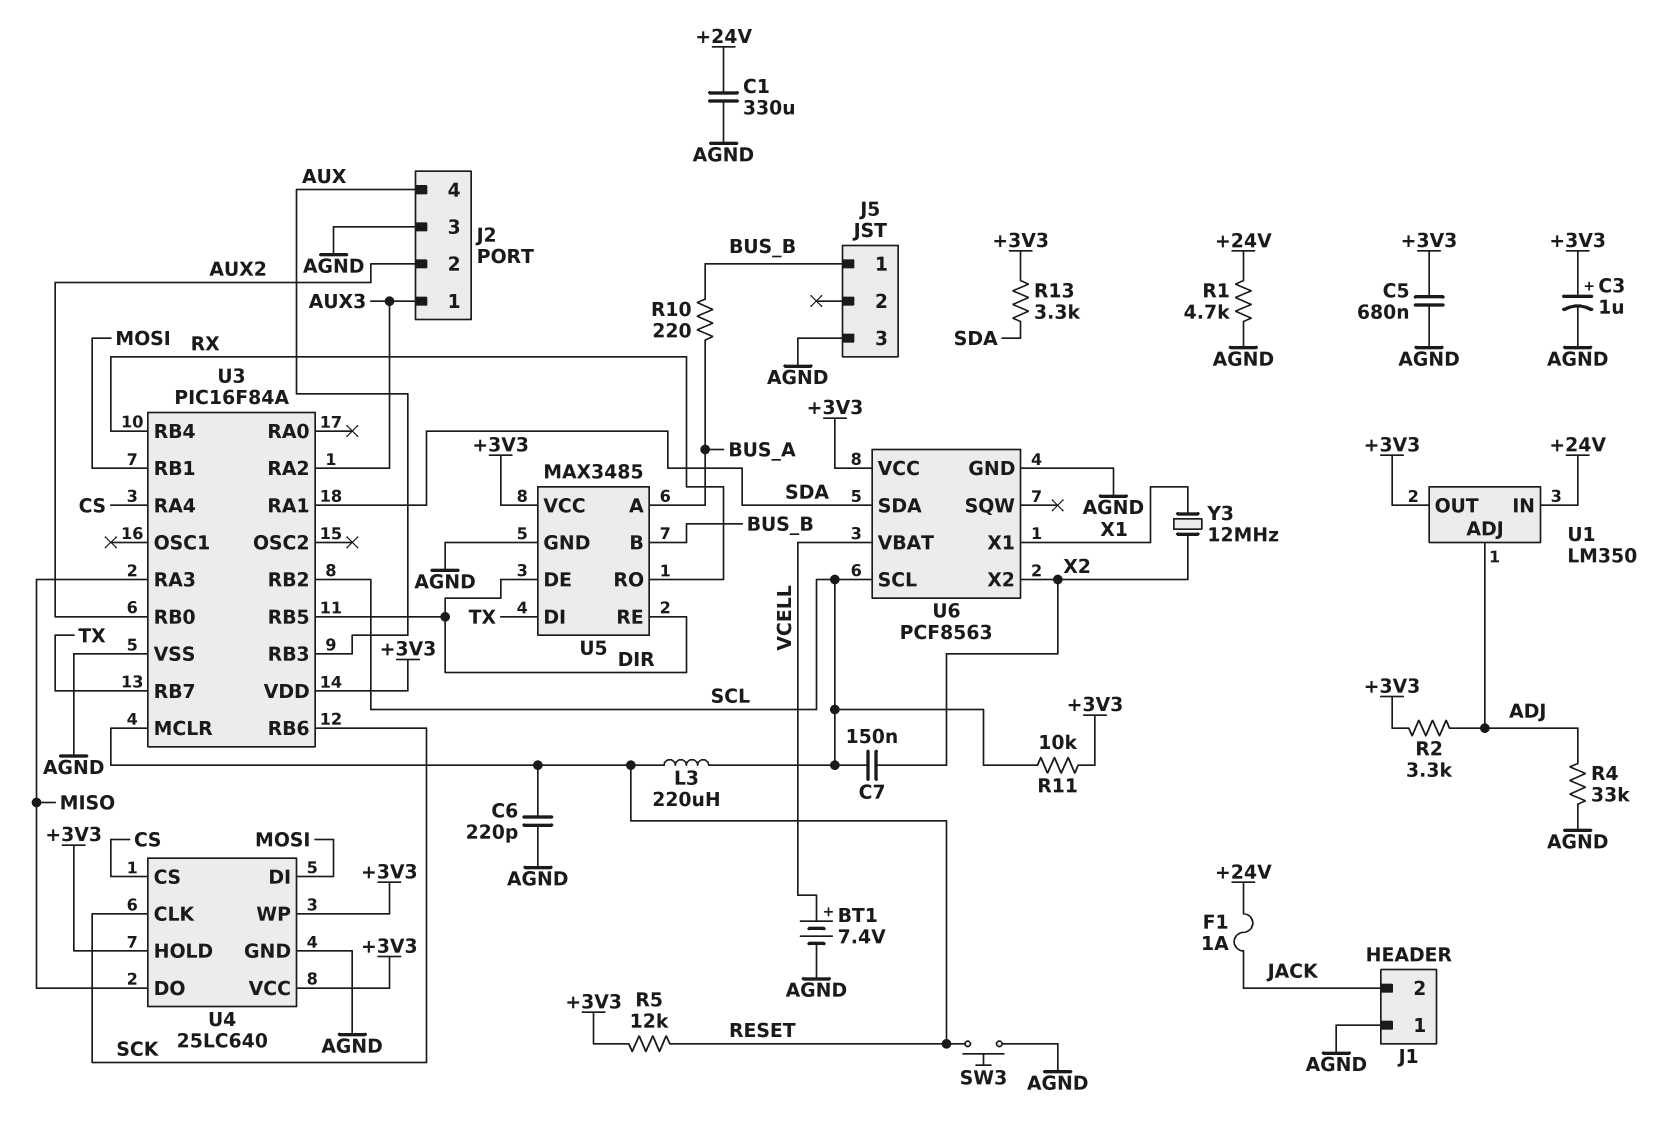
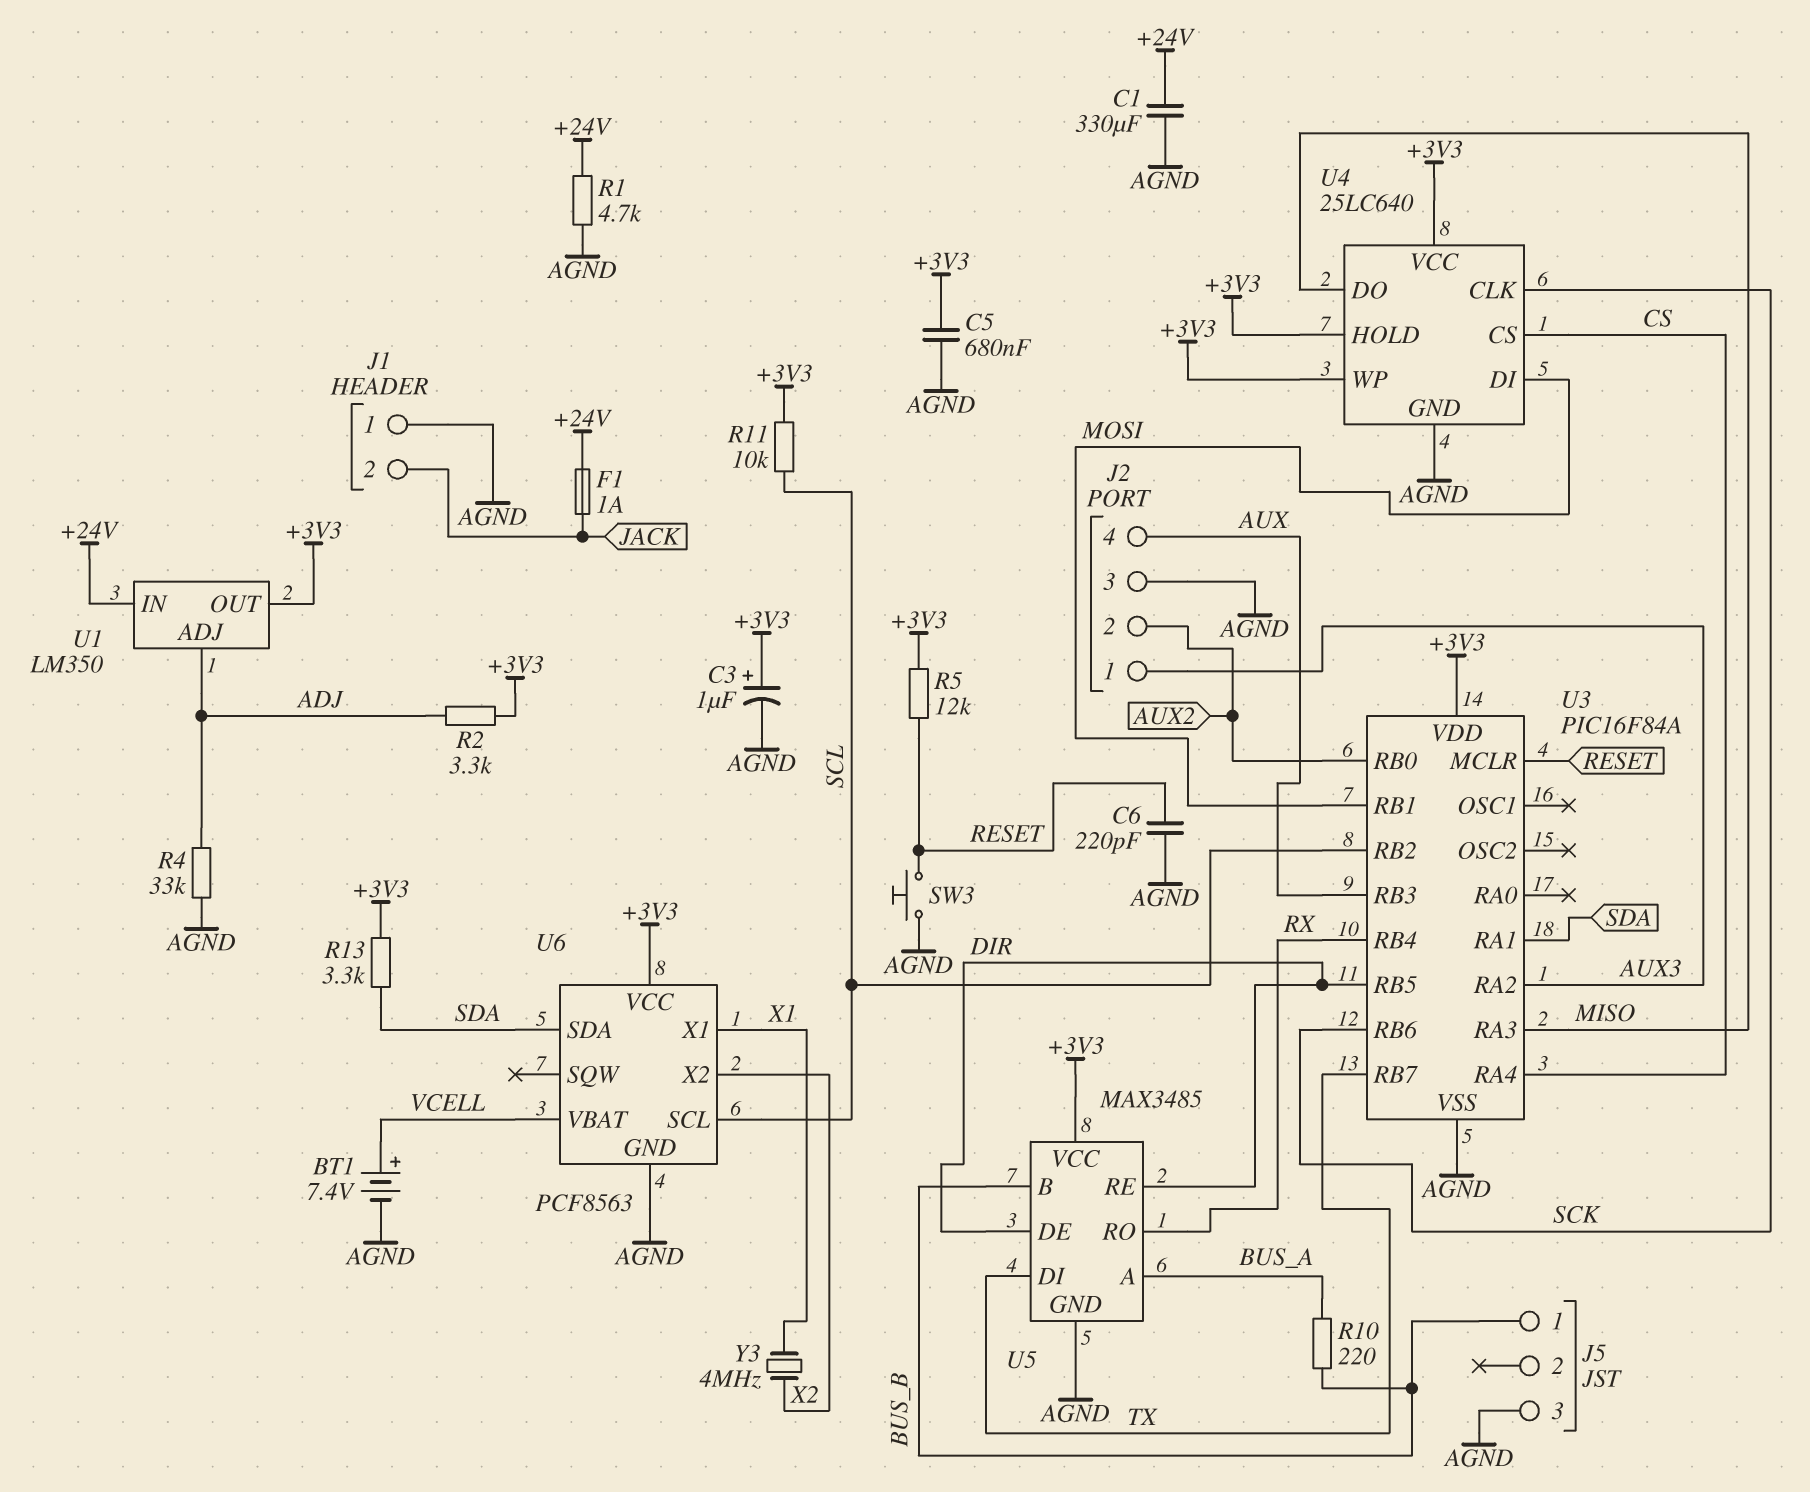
C7: 150nF (SCL, X2) -> none
L3: 220uH (RESET, SCL) -> none
Y3: 12MHz (X1, X2) -> 4MHz (X1, X2)

